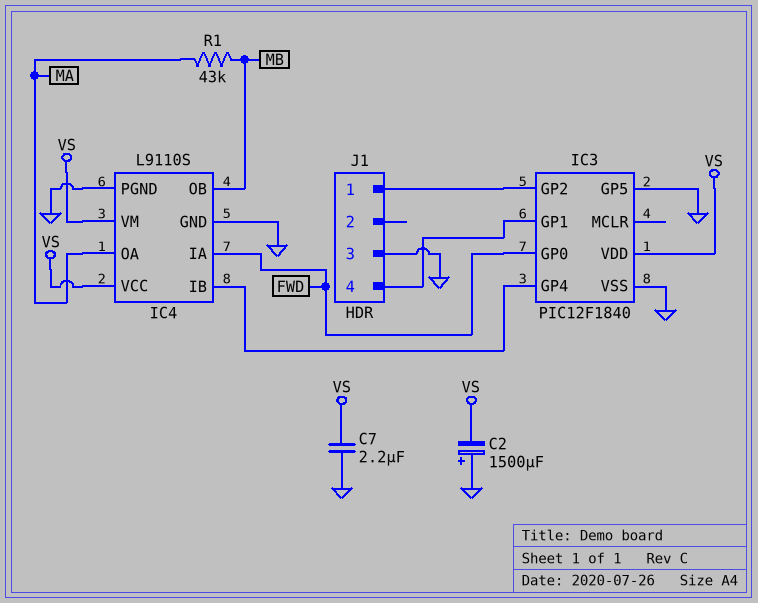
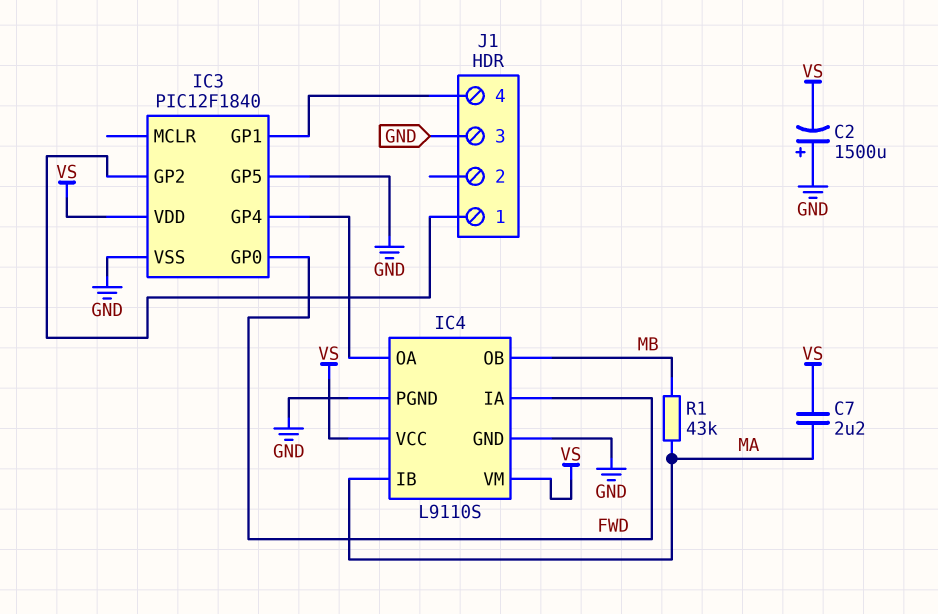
C7: 2.2uF (GND, VS) -> 2.2uF (MA, VS)
IC4 pin IB: IC3/GP4 -> MA
IC4 pin OA: MA -> IC3/GP4

